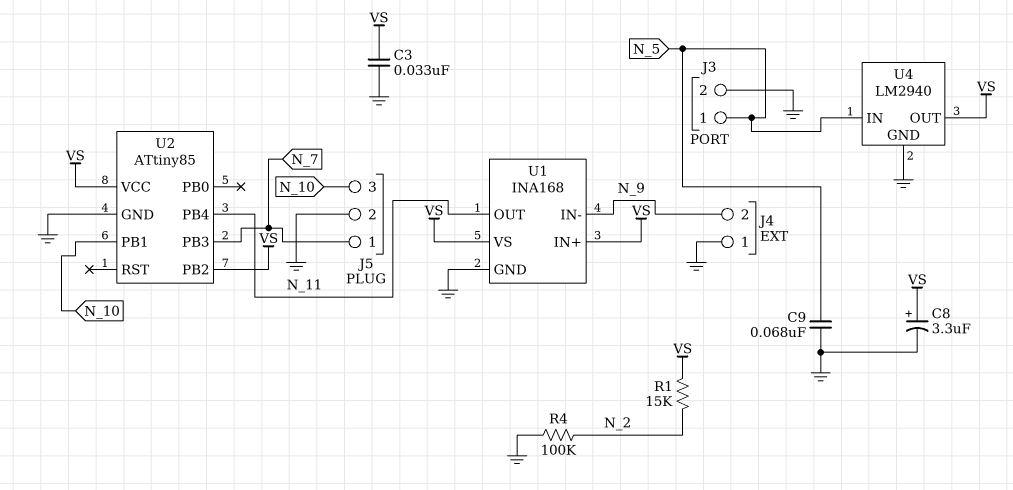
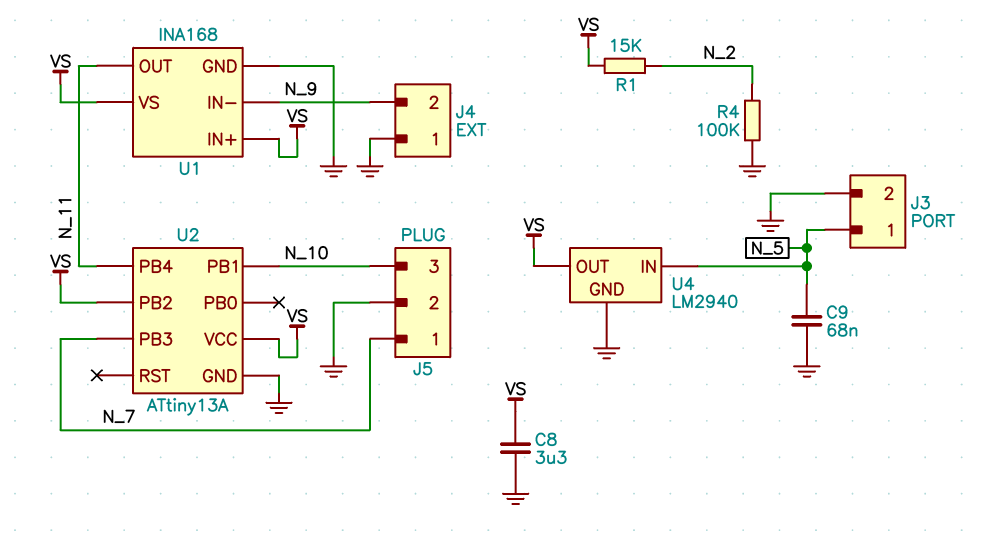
C3: 33nF (GND, VS) -> none
C8: 3.3uF (plus VS, minus GND) -> 3.3uF (GND, VS)
U2: ATtiny85 -> ATtiny13A

